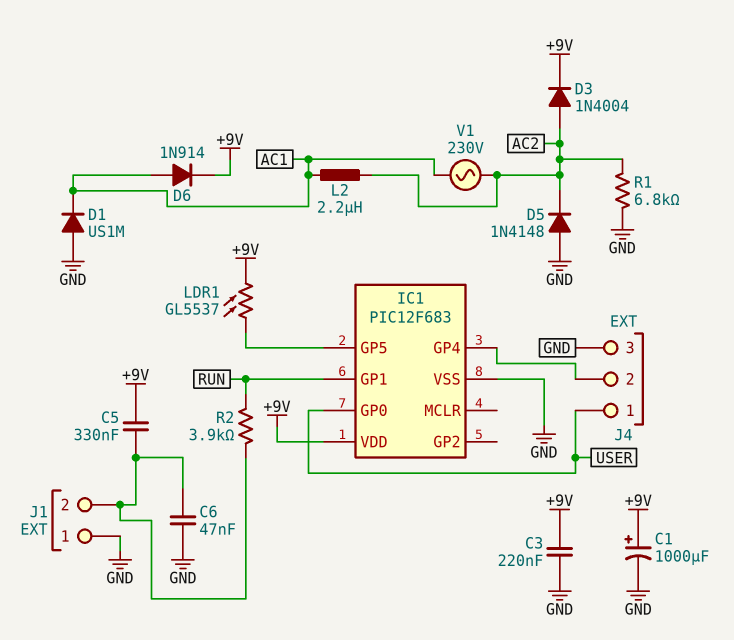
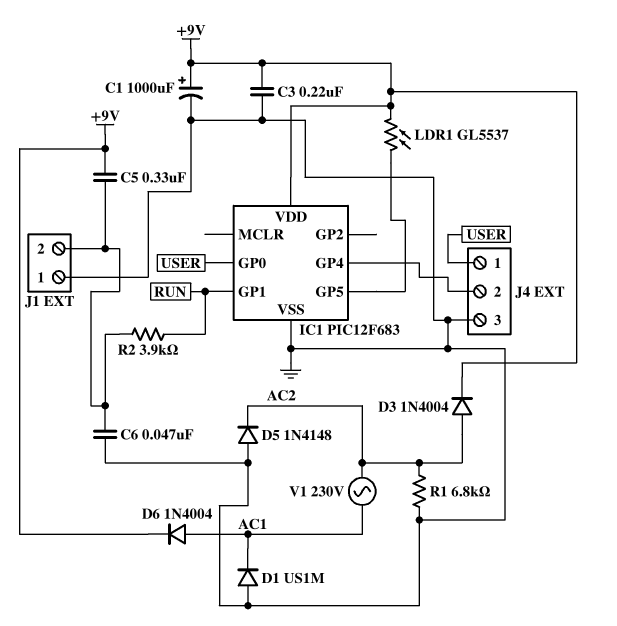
D6: diode 1N914 (A AC1, K +9V) -> diode 1N4004 (A AC1, K +9V)
L2: 2.2uH (AC1, AC2) -> none

